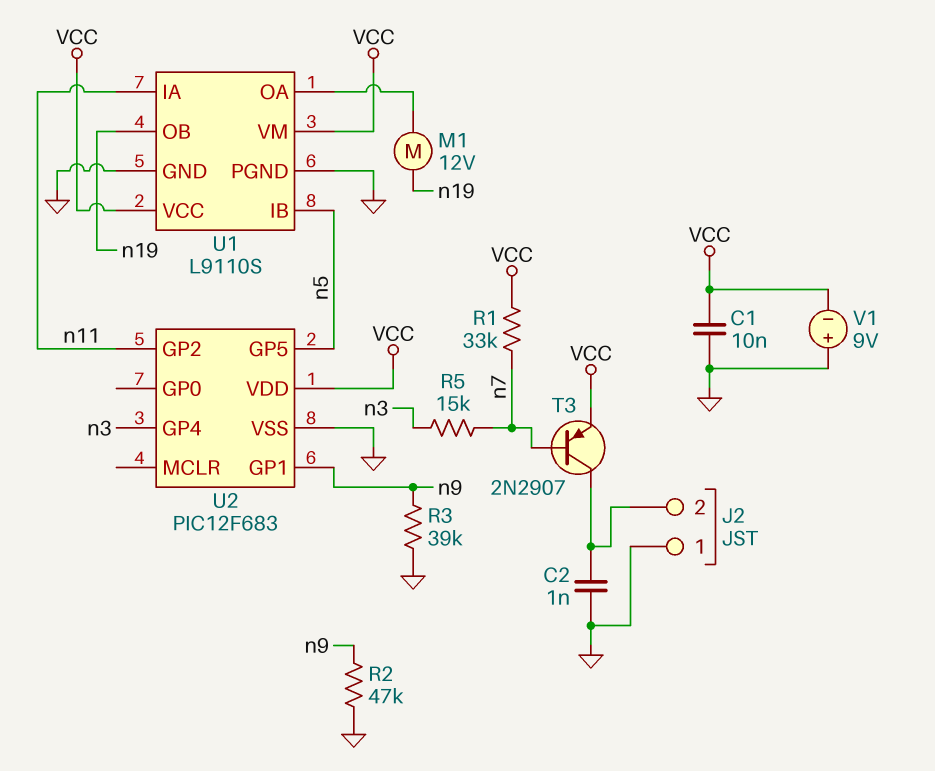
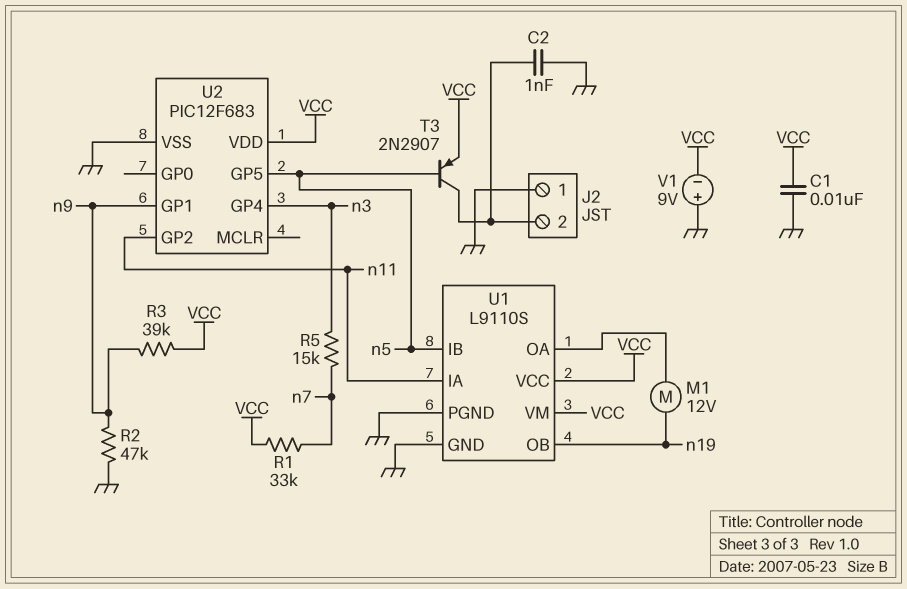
R3: 39k (GND, n9) -> 39k (VCC, n9)
T3: PNP 2N2907 (B n7, C J2/2, E VCC) -> PNP 2N2907 (B n5, C J2/2, E VCC)

